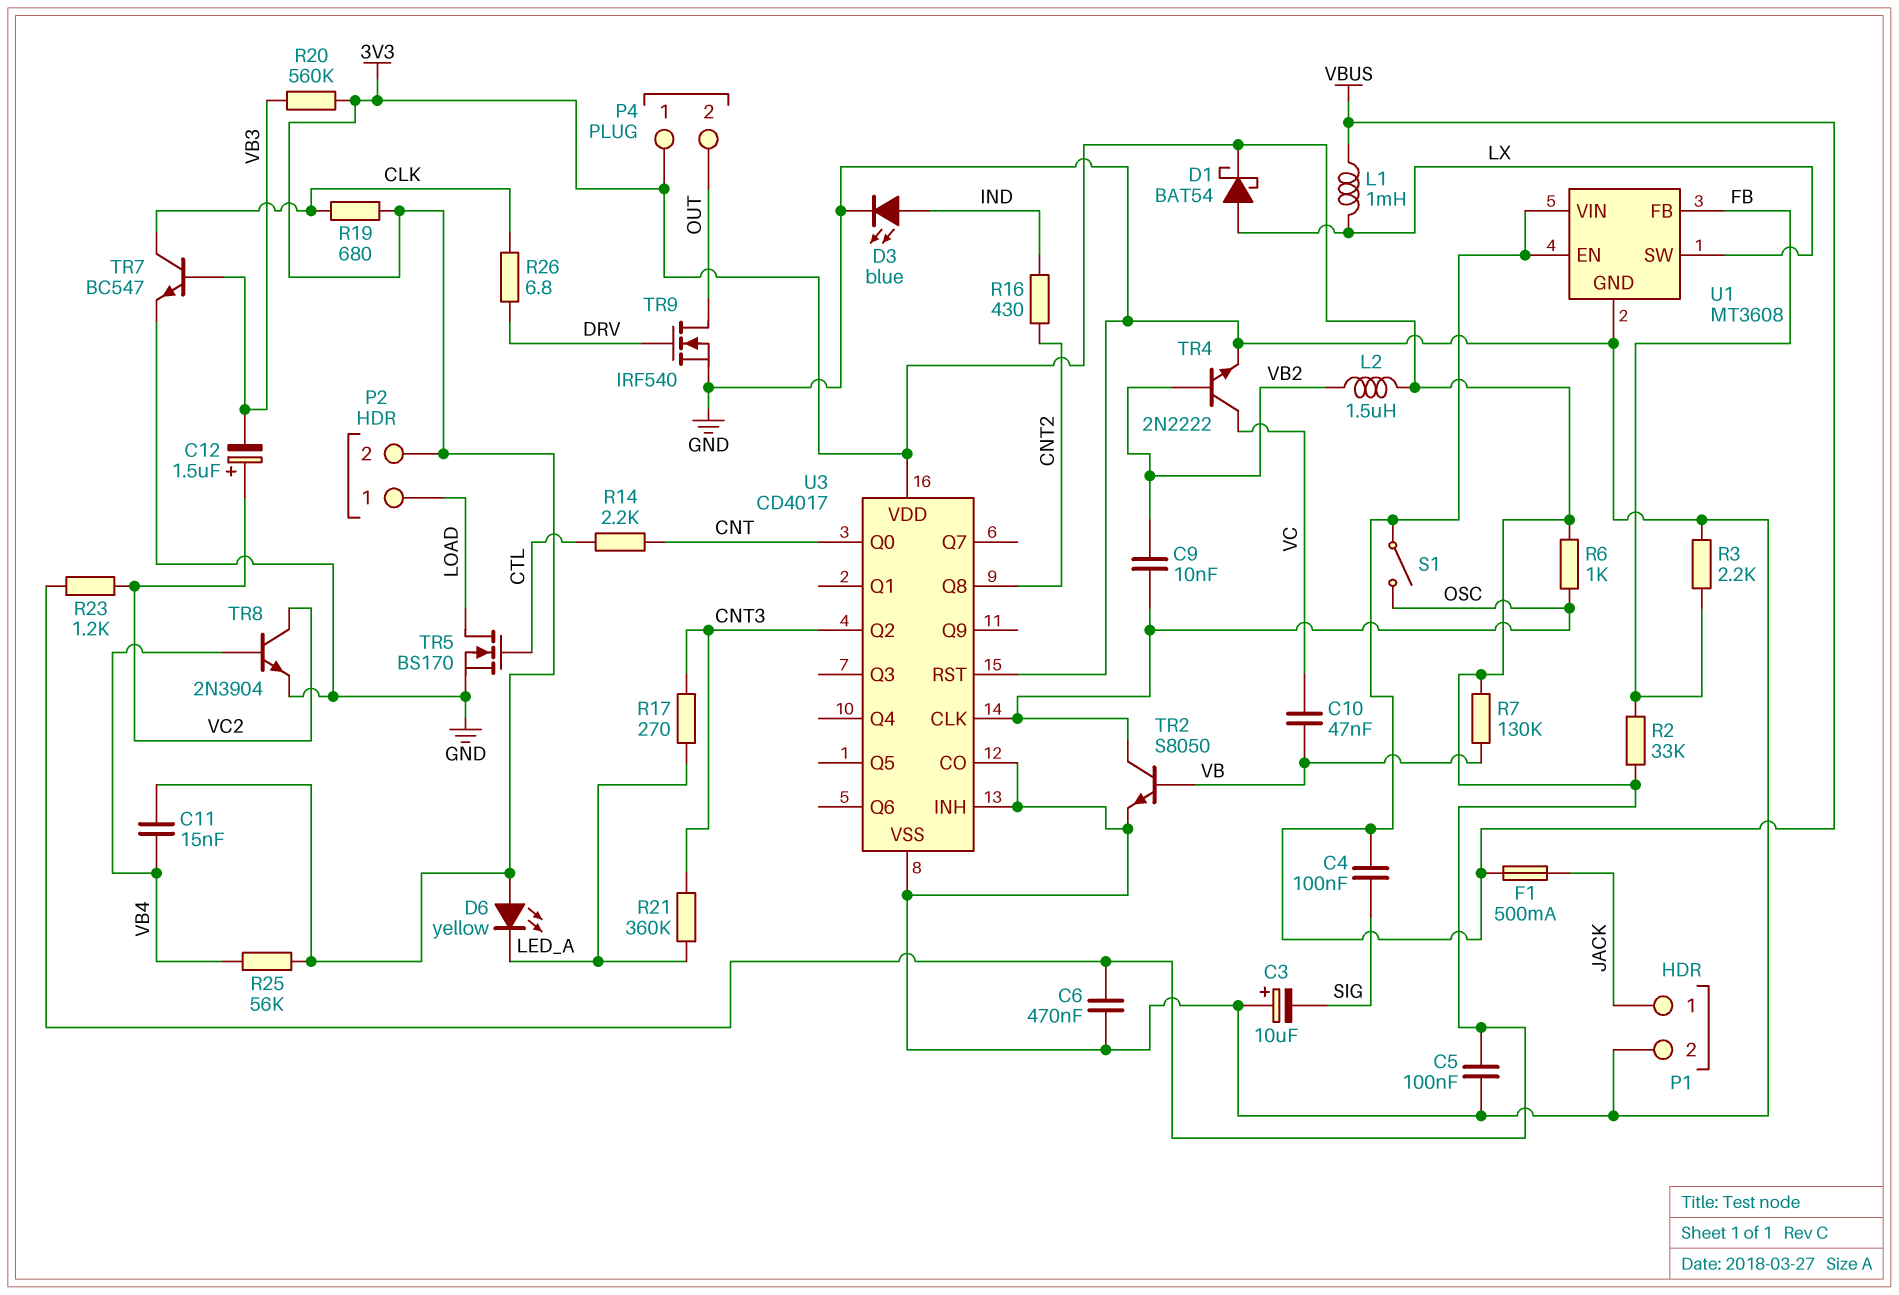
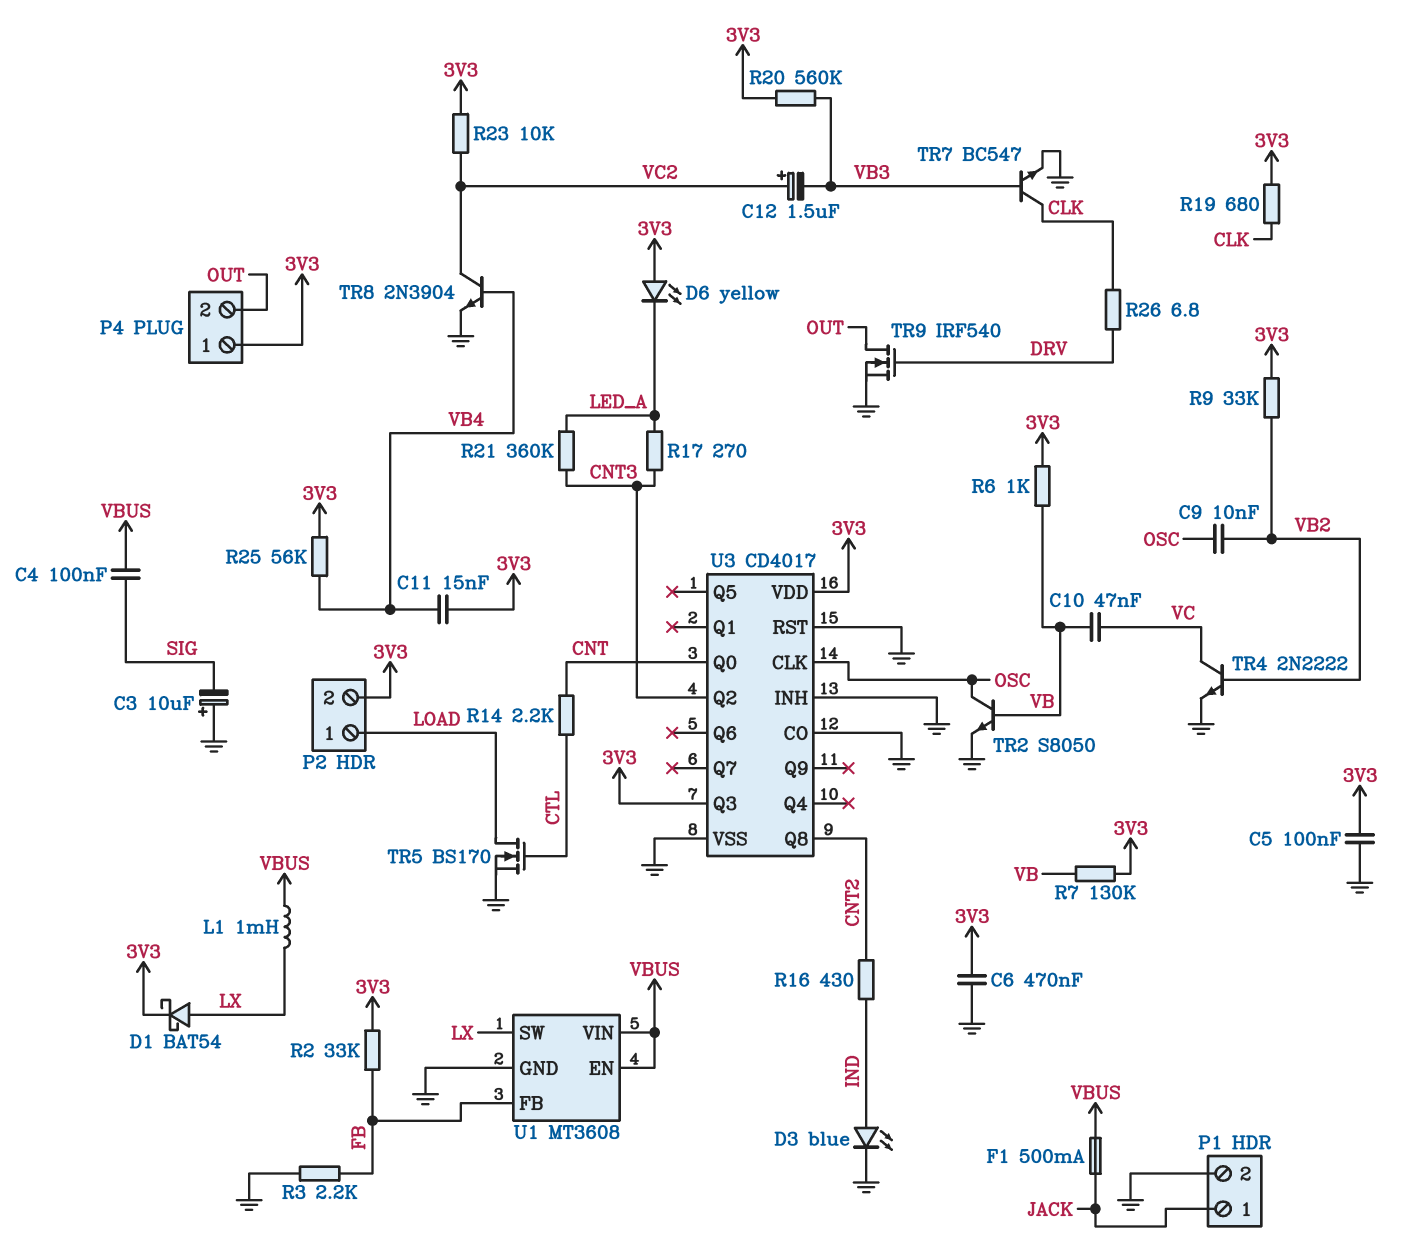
L2: 1.5uH (3V3, VB2) -> none
R6: 1k (3V3, OSC) -> 1k (3V3, VB)
R9: none -> 33k (3V3, VB2)
R23: 1.2k (3V3, VC2) -> 10k (3V3, VC2)
S1: switch (OSC, VBUS) -> none
U3 pin Q3: none -> 3V3

